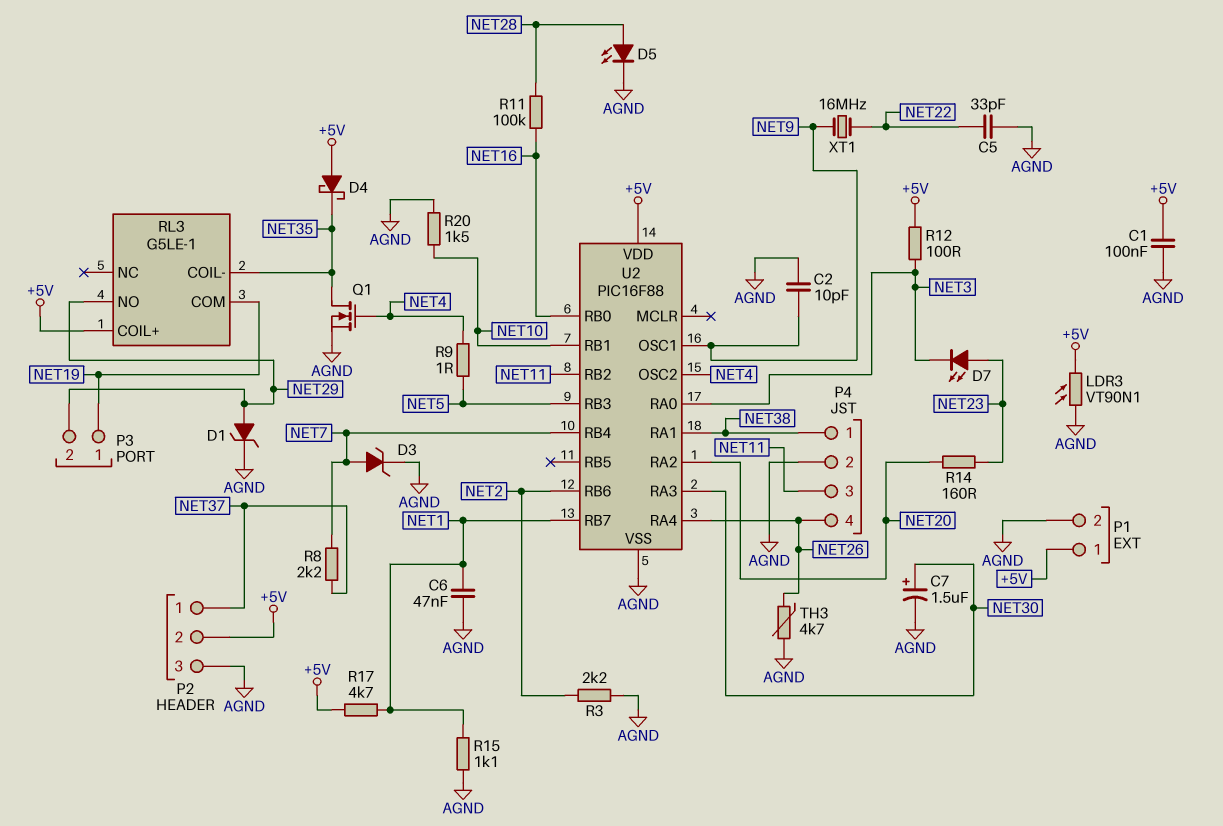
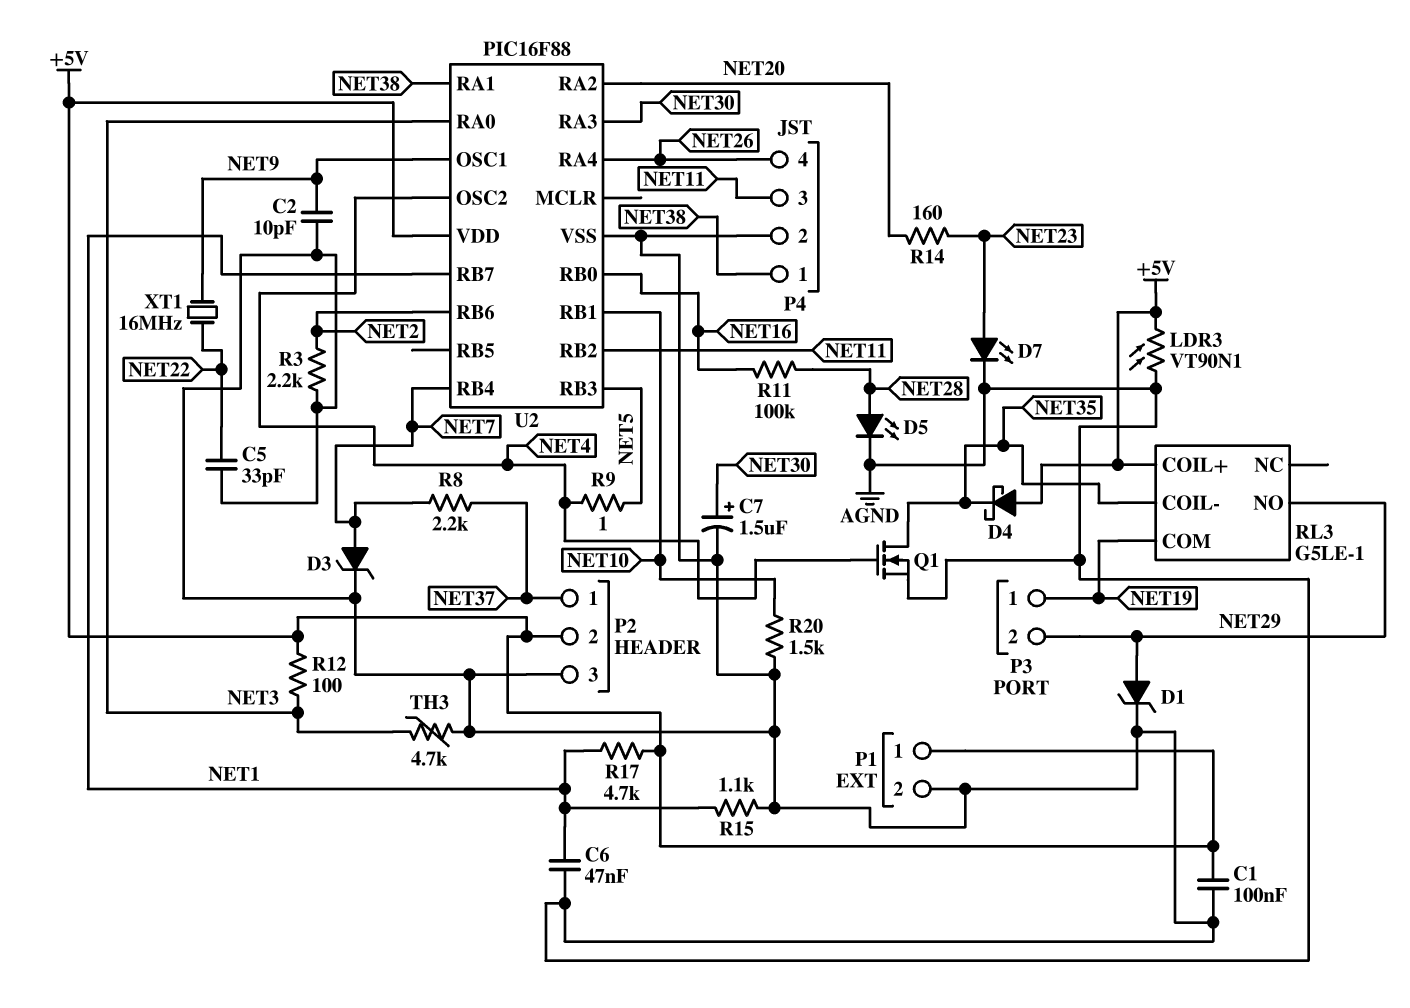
D7: LED (A NET23, K NET3) -> LED (A NET23, K AGND)
TH3: 4.7k (AGND, NET26) -> 4.7k (AGND, NET3)

